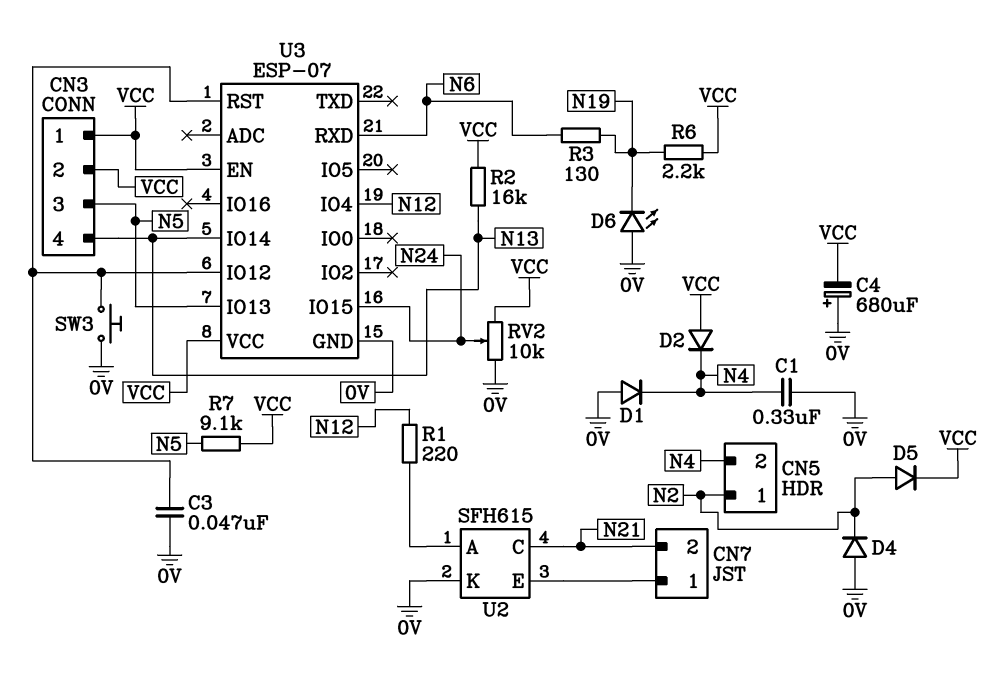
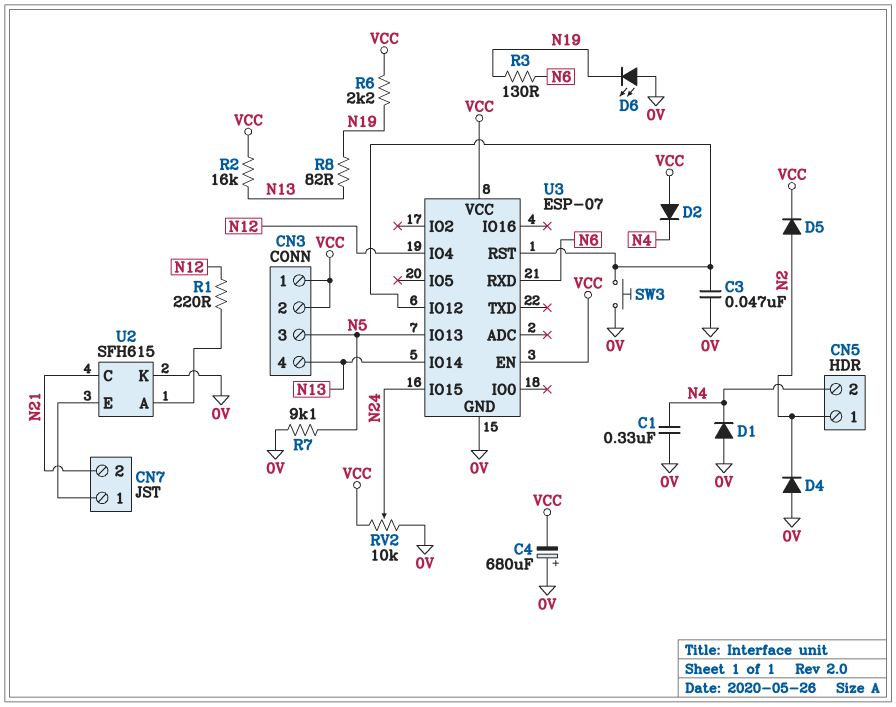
R7: 9.1k (N5, VCC) -> 9.1k (0V, N5)
R8: none -> 82 (N13, N19)

